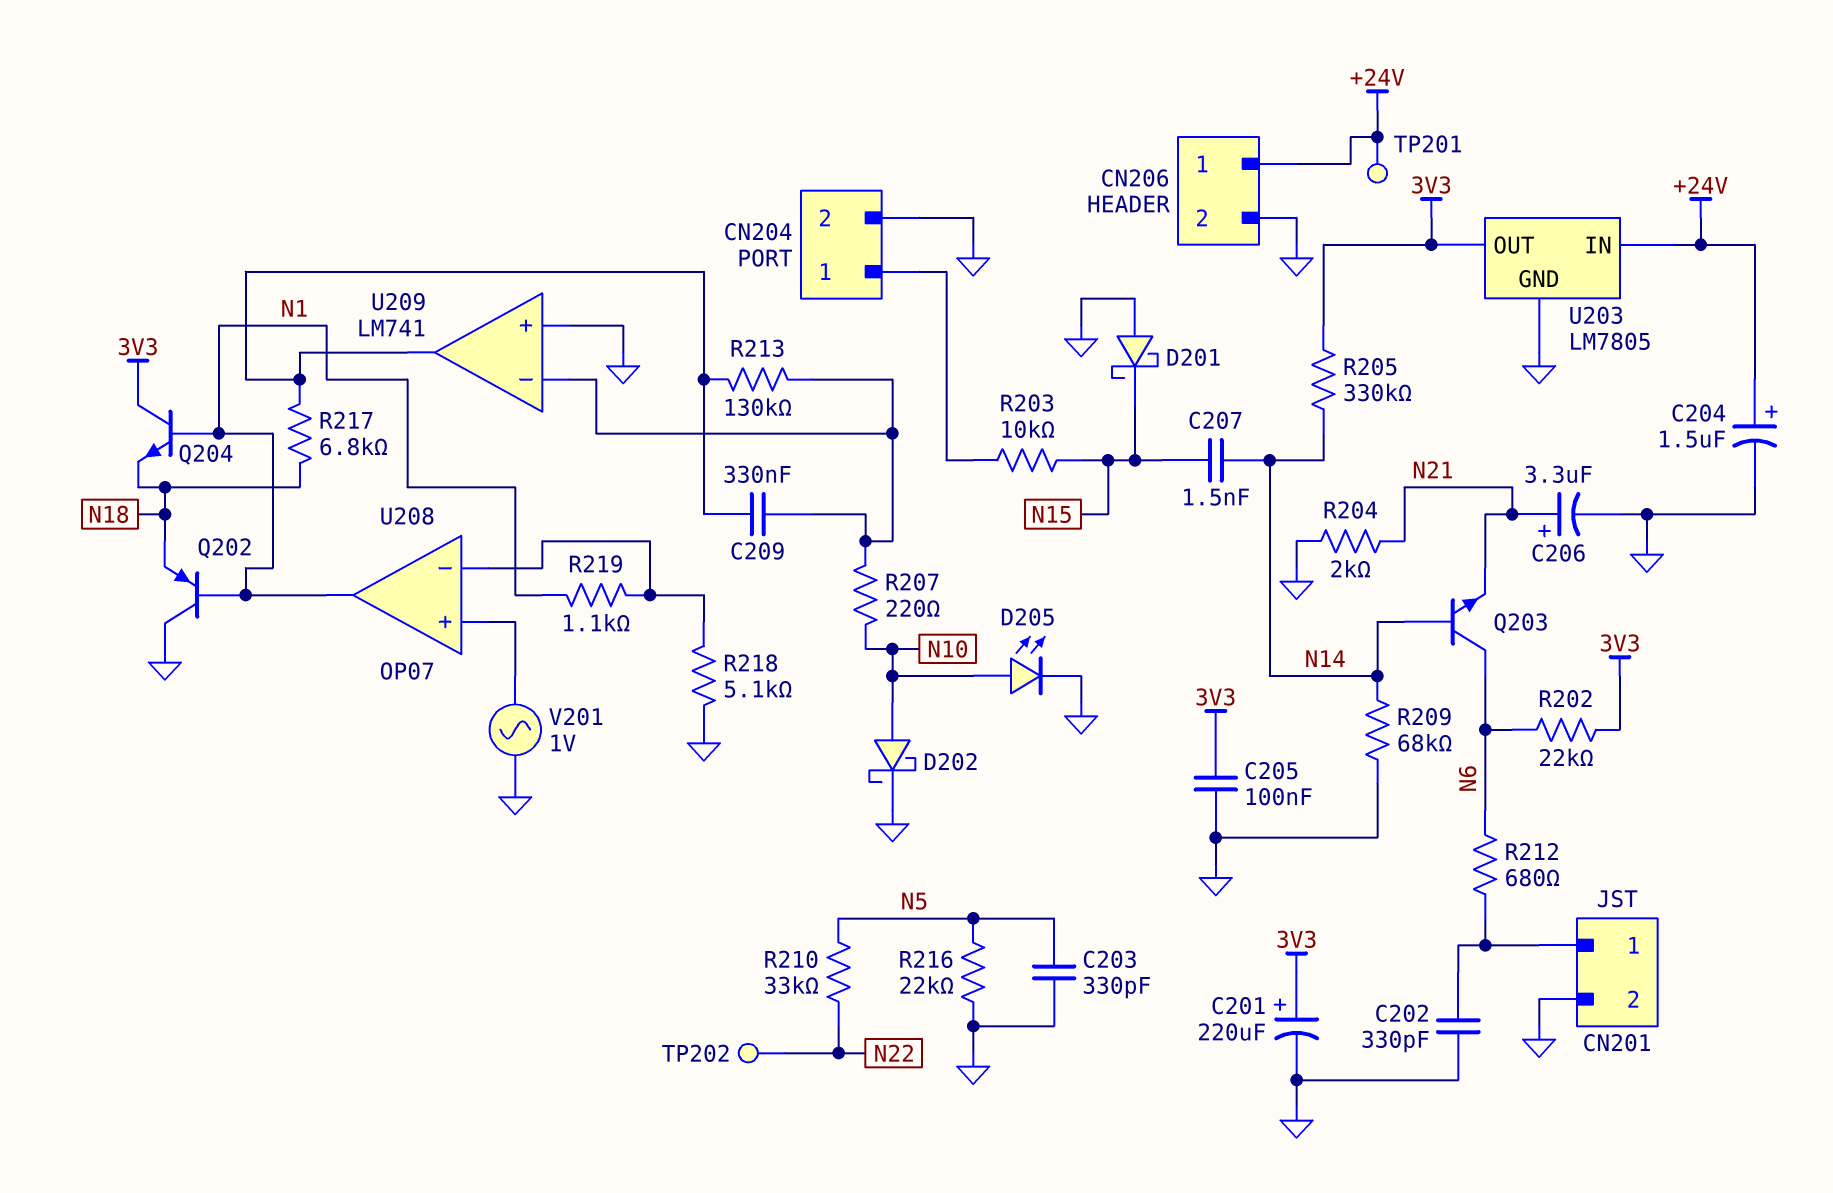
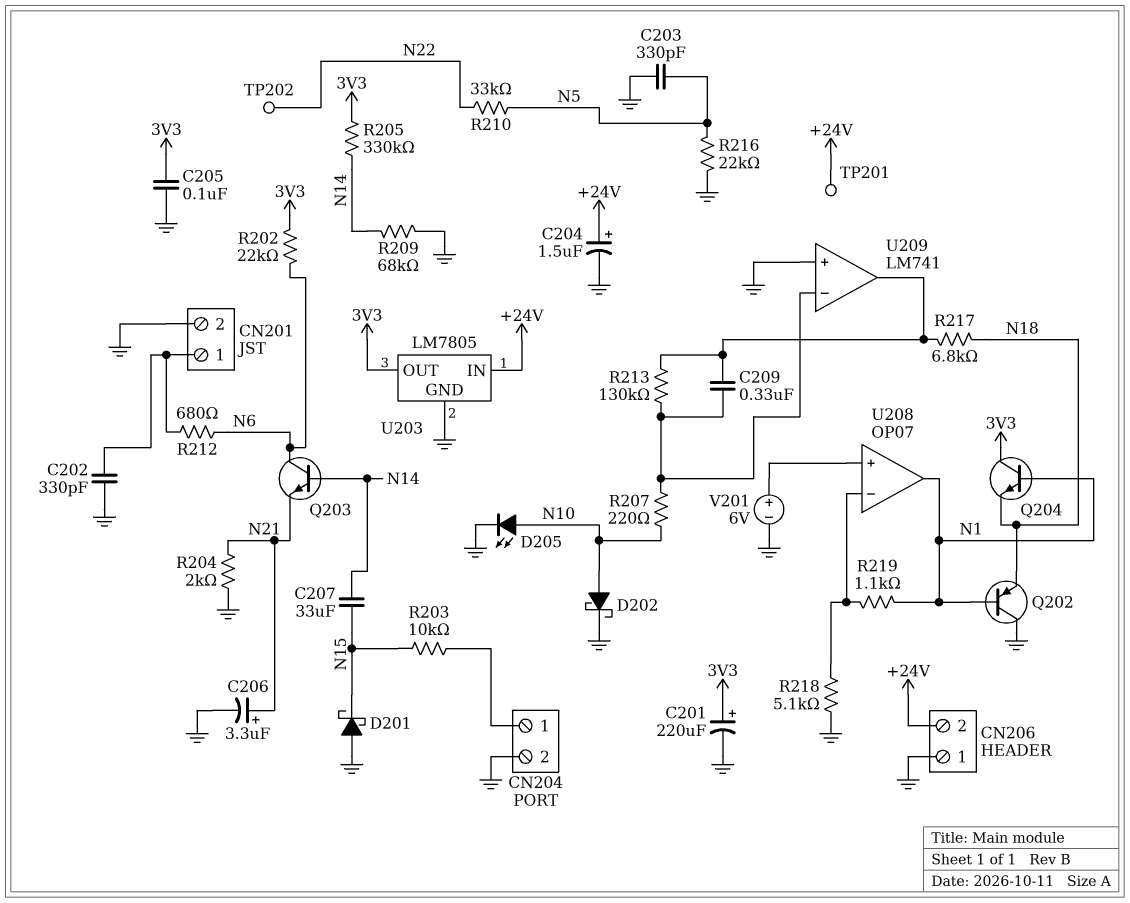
C207: 1.5nF (N14, N15) -> 33uF (N14, N15)
CN206 pin 1: +24V -> GND
CN206 pin 2: GND -> +24V
V201: AC 1V (GND, U208/in+) -> 6V (plus U208/in+, minus GND)

